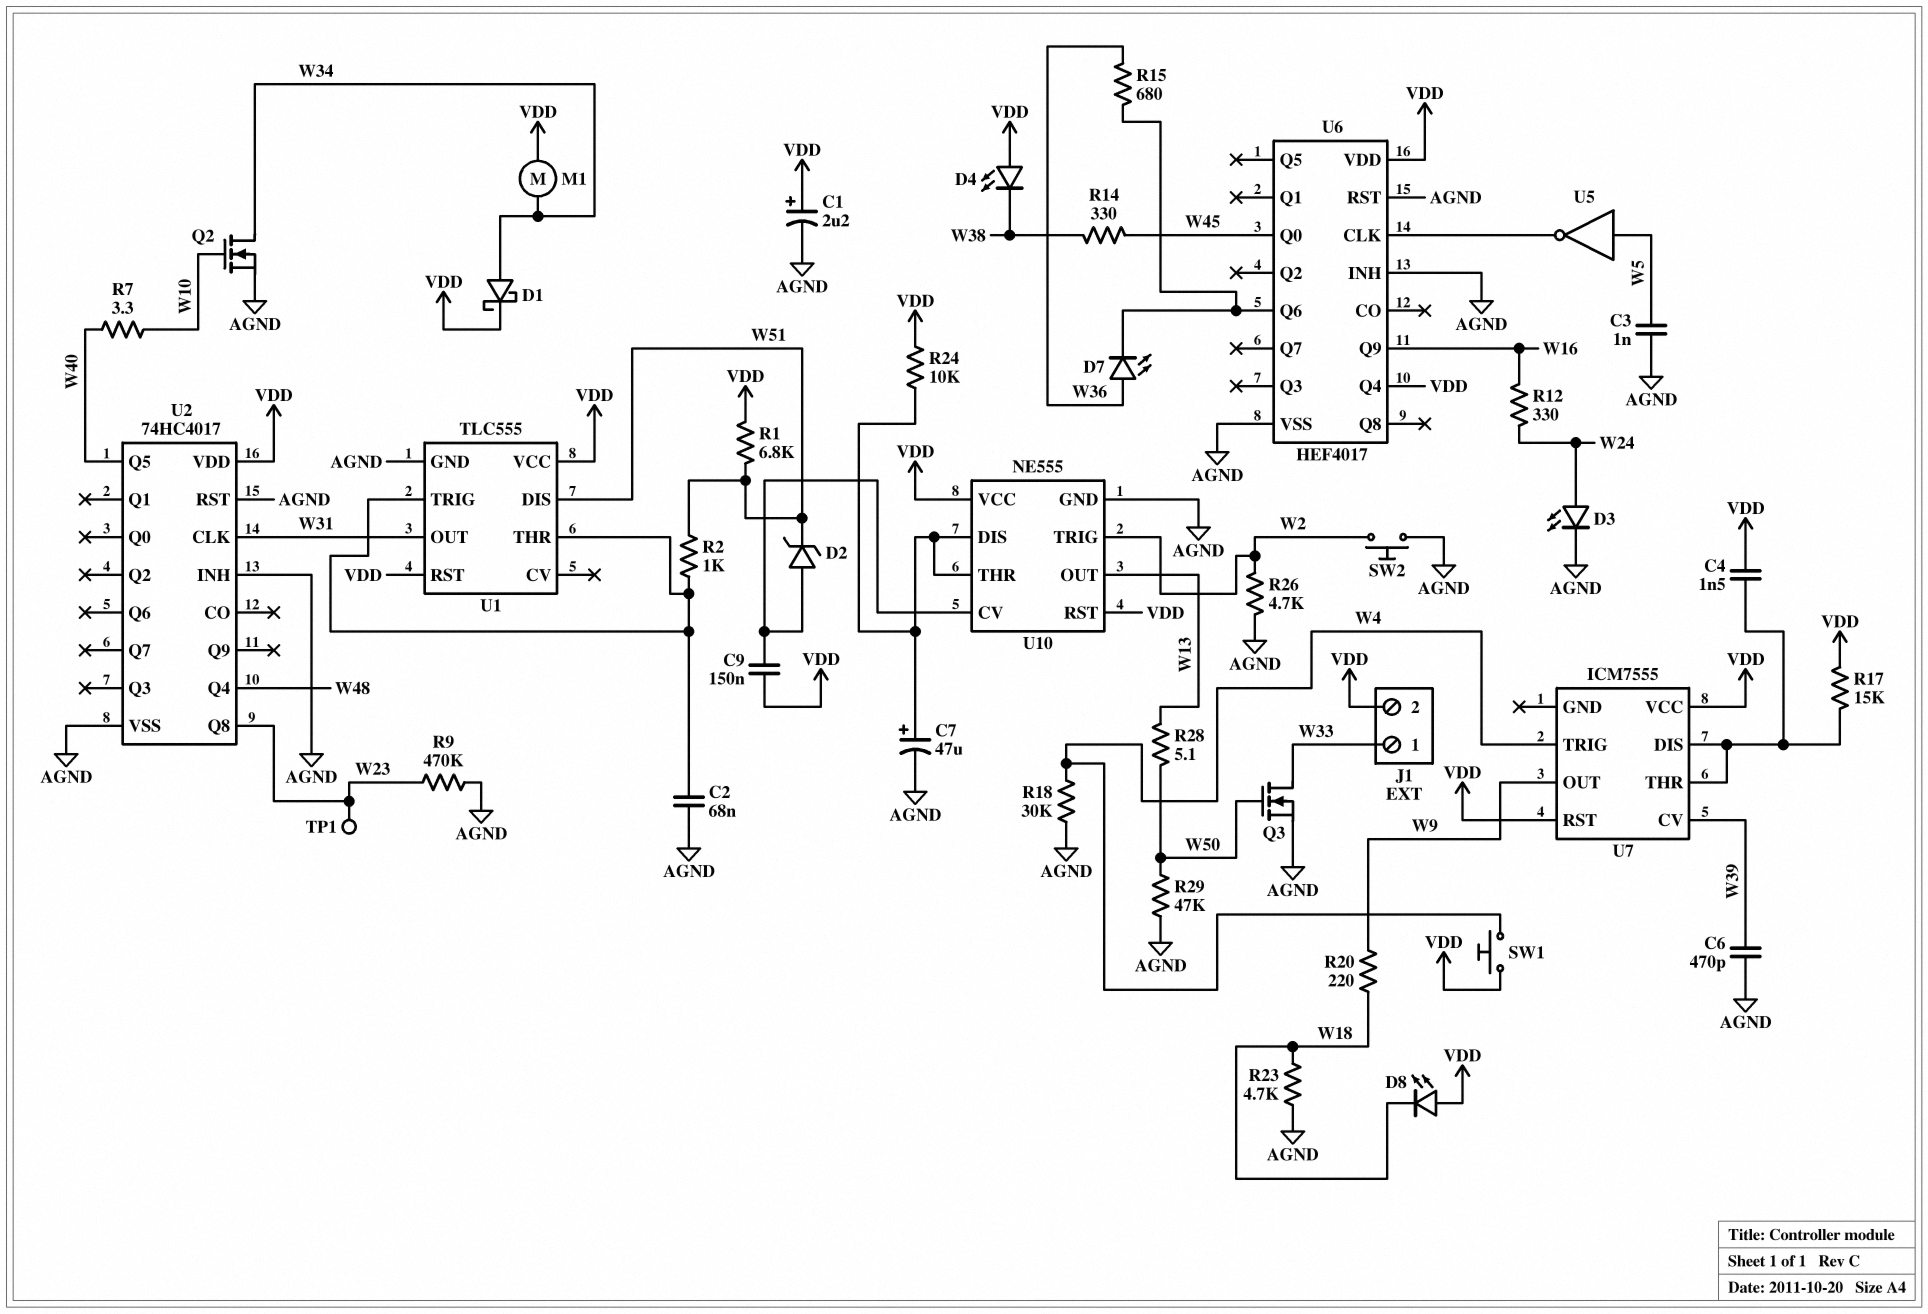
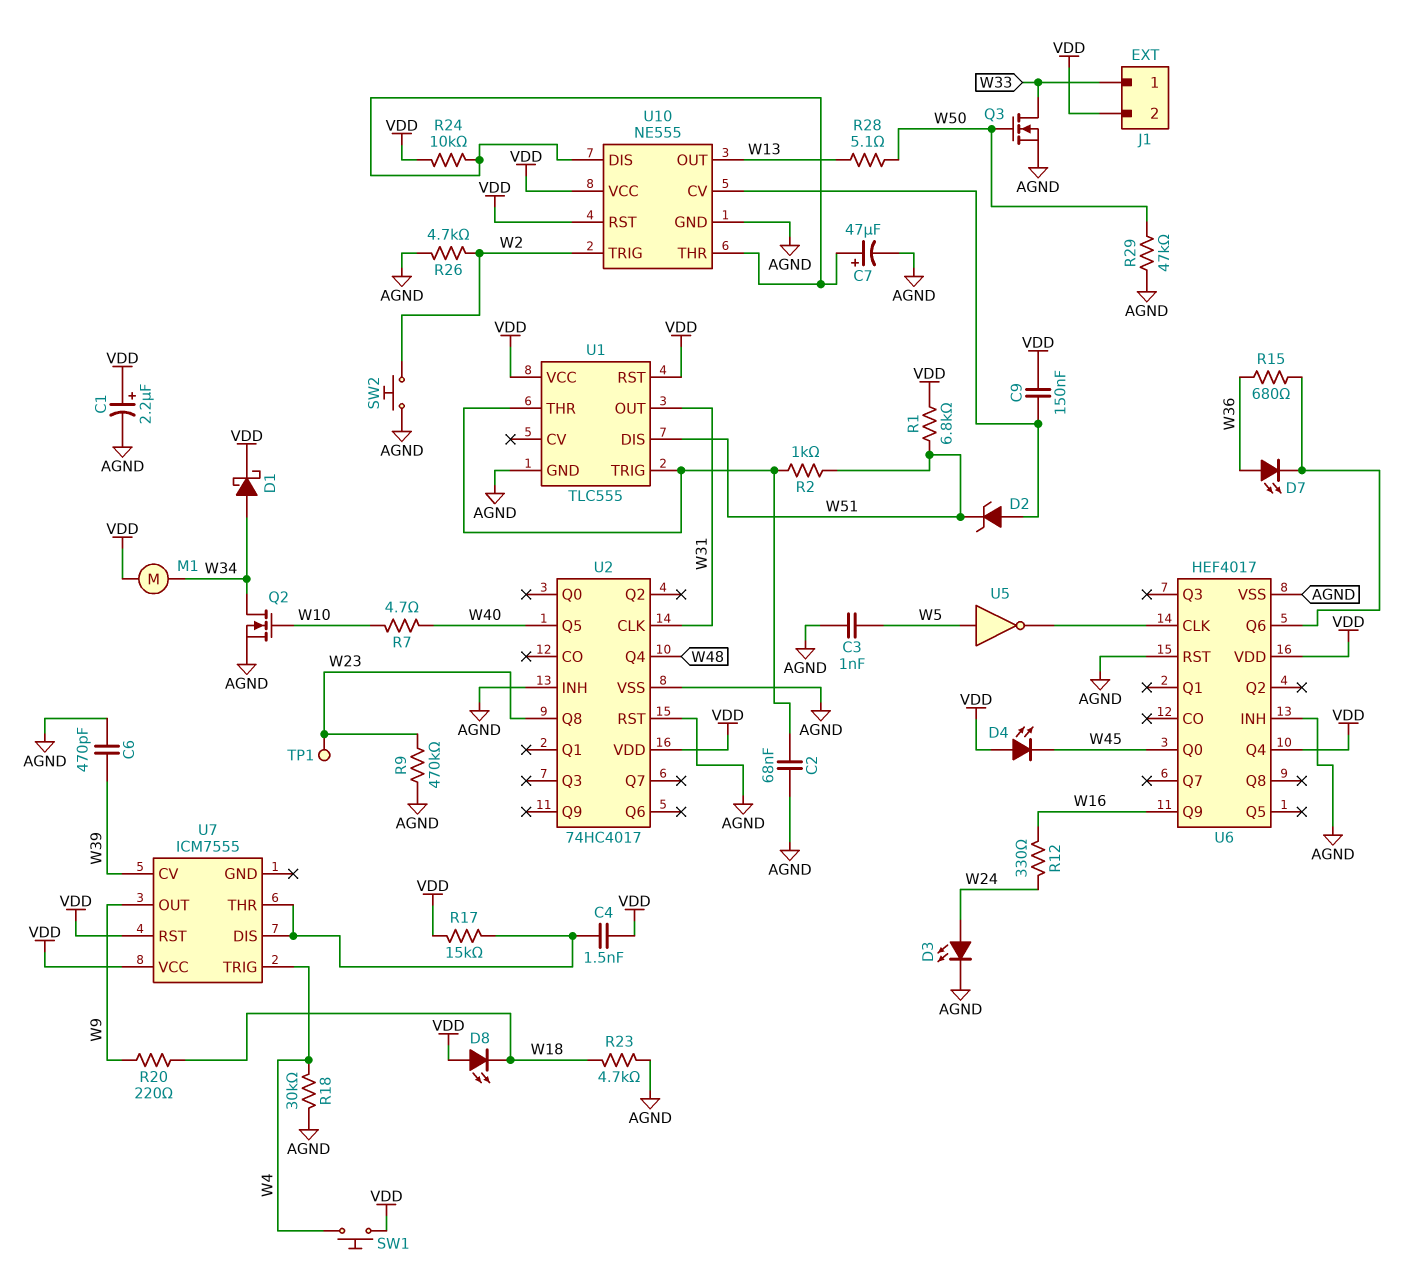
D4: LED (A VDD, K W38) -> LED (A VDD, K W45)
R7: 3.3 (W10, W40) -> 4.7 (W10, W40)
R14: 330 (W38, W45) -> none

